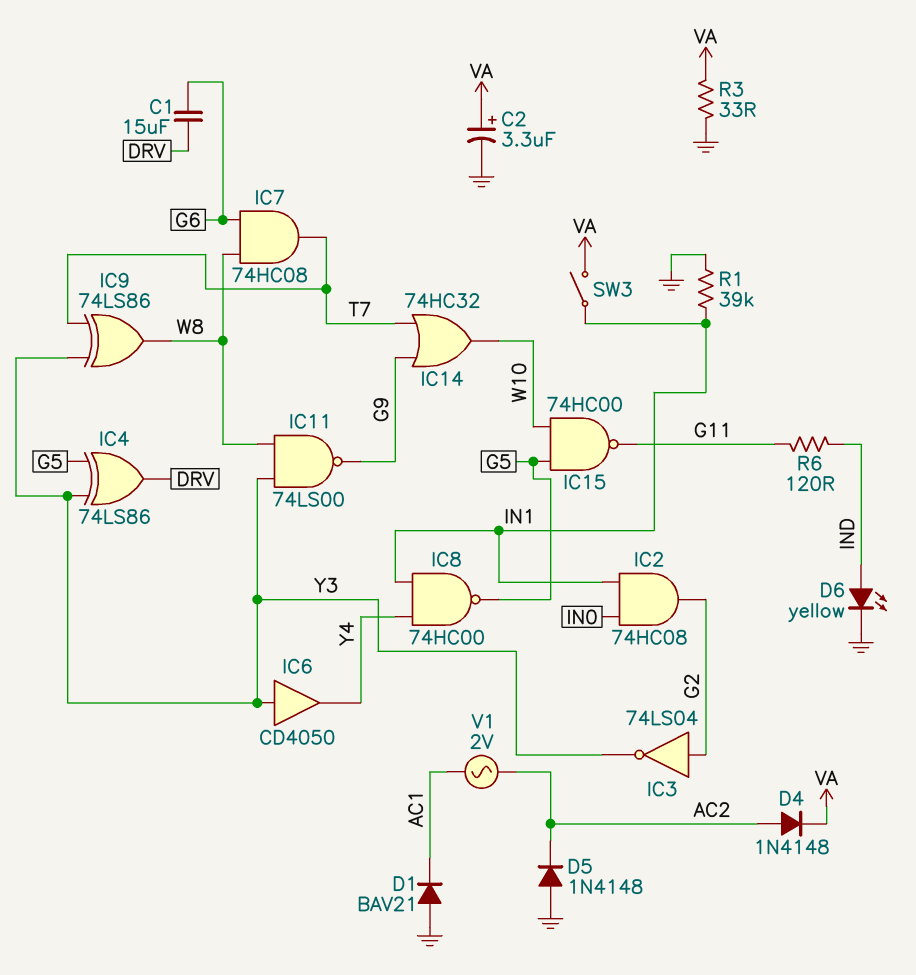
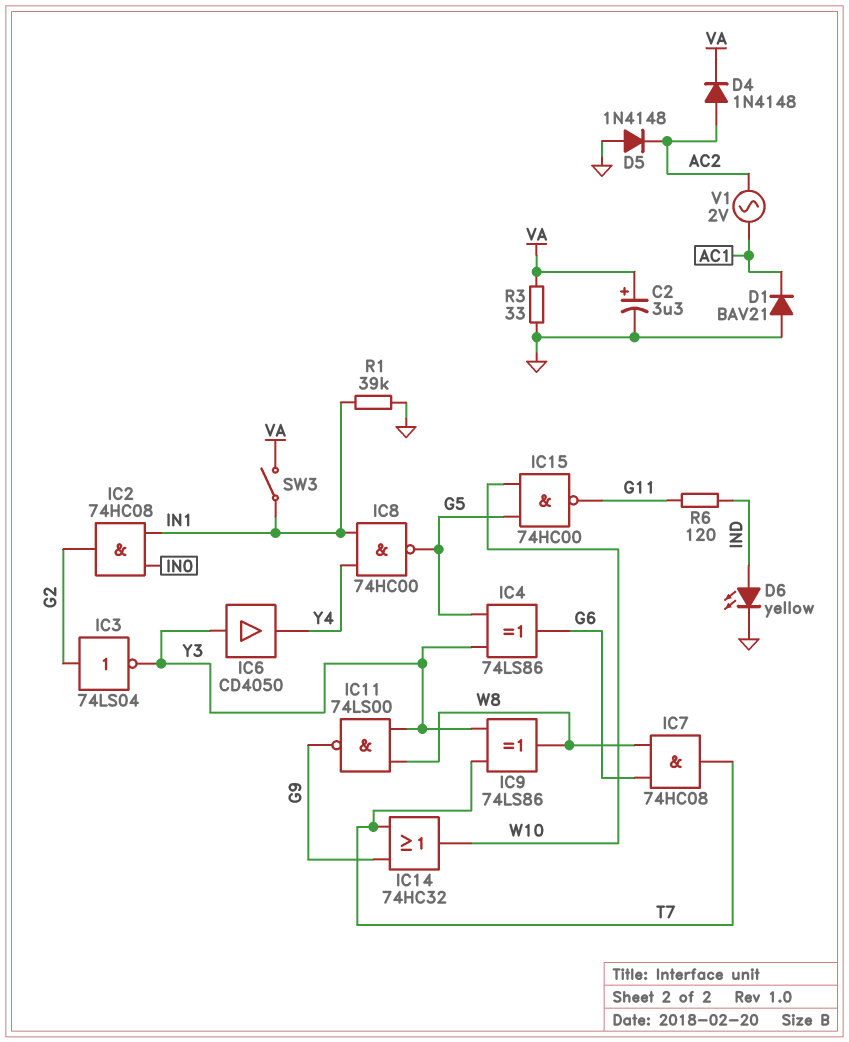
C1: 15uF (DRV, G6) -> none
IC4: XOR 74LS86 (in G5, in Y3, out DRV) -> XOR 74LS86 (in G5, in Y3, out G6)

